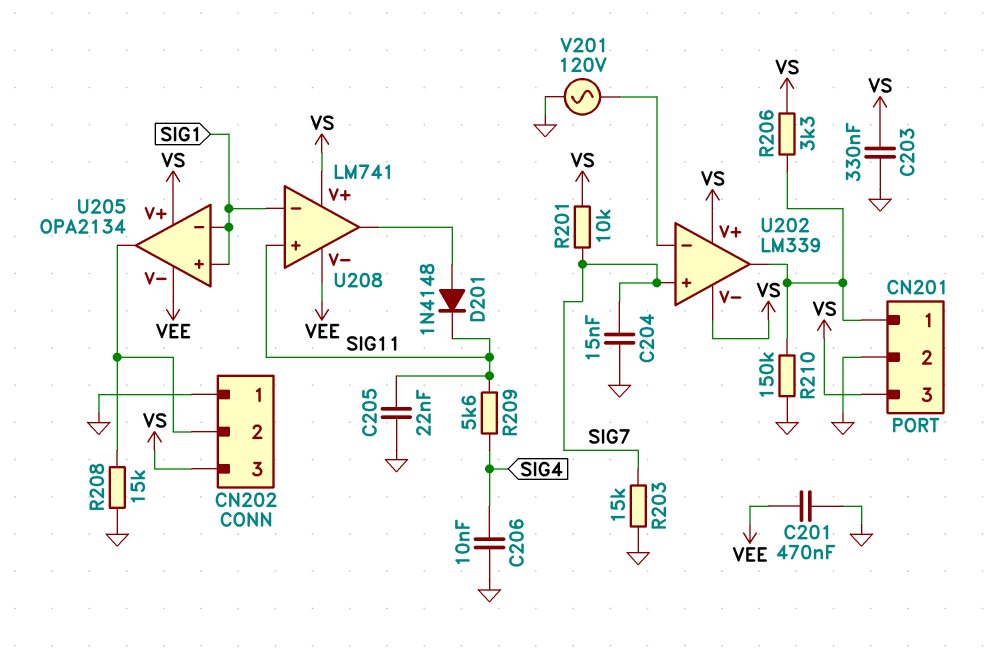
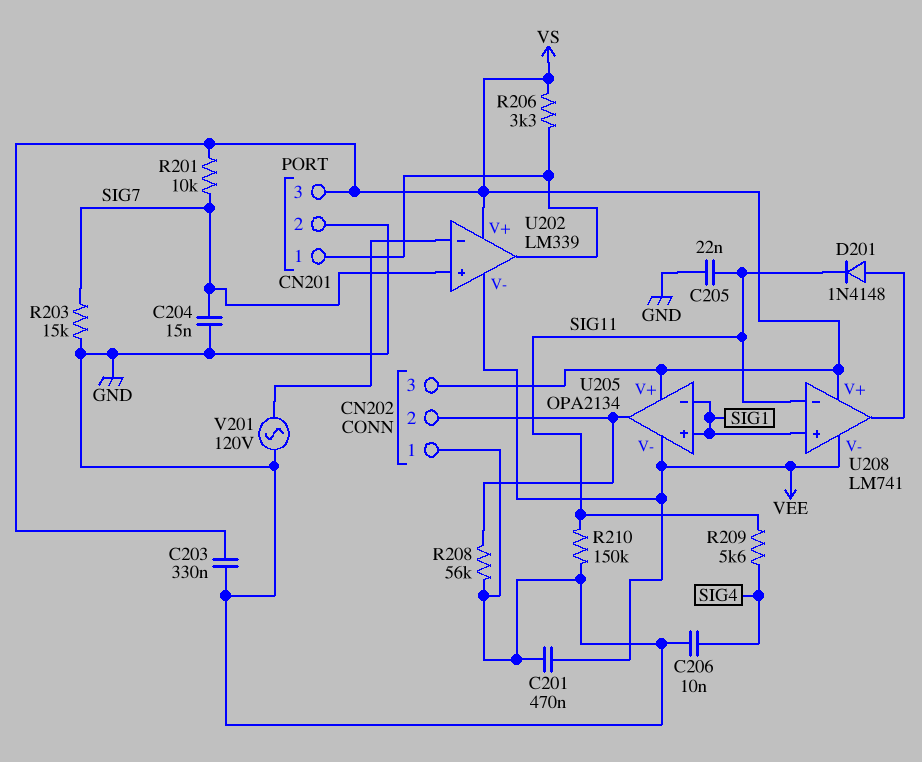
R208: 15k (CN202/2, GND) -> 56k (CN202/2, GND)
R210: 150k (CN201/1, GND) -> 150k (GND, SIG11)
U202 pin V-: VS -> VEE
U208 pin in+: SIG11 -> SIG1
U208 pin in-: SIG1 -> SIG11

